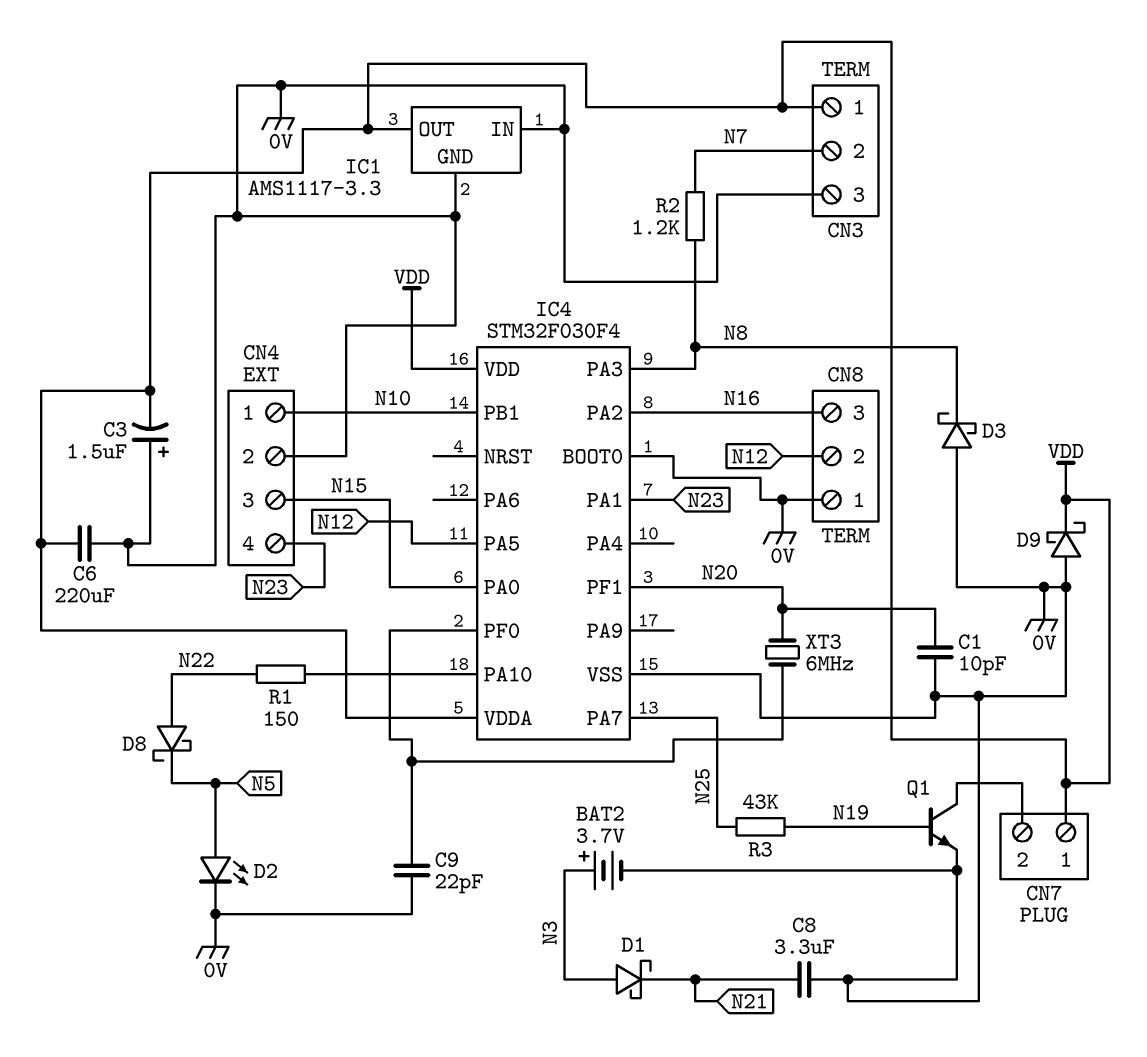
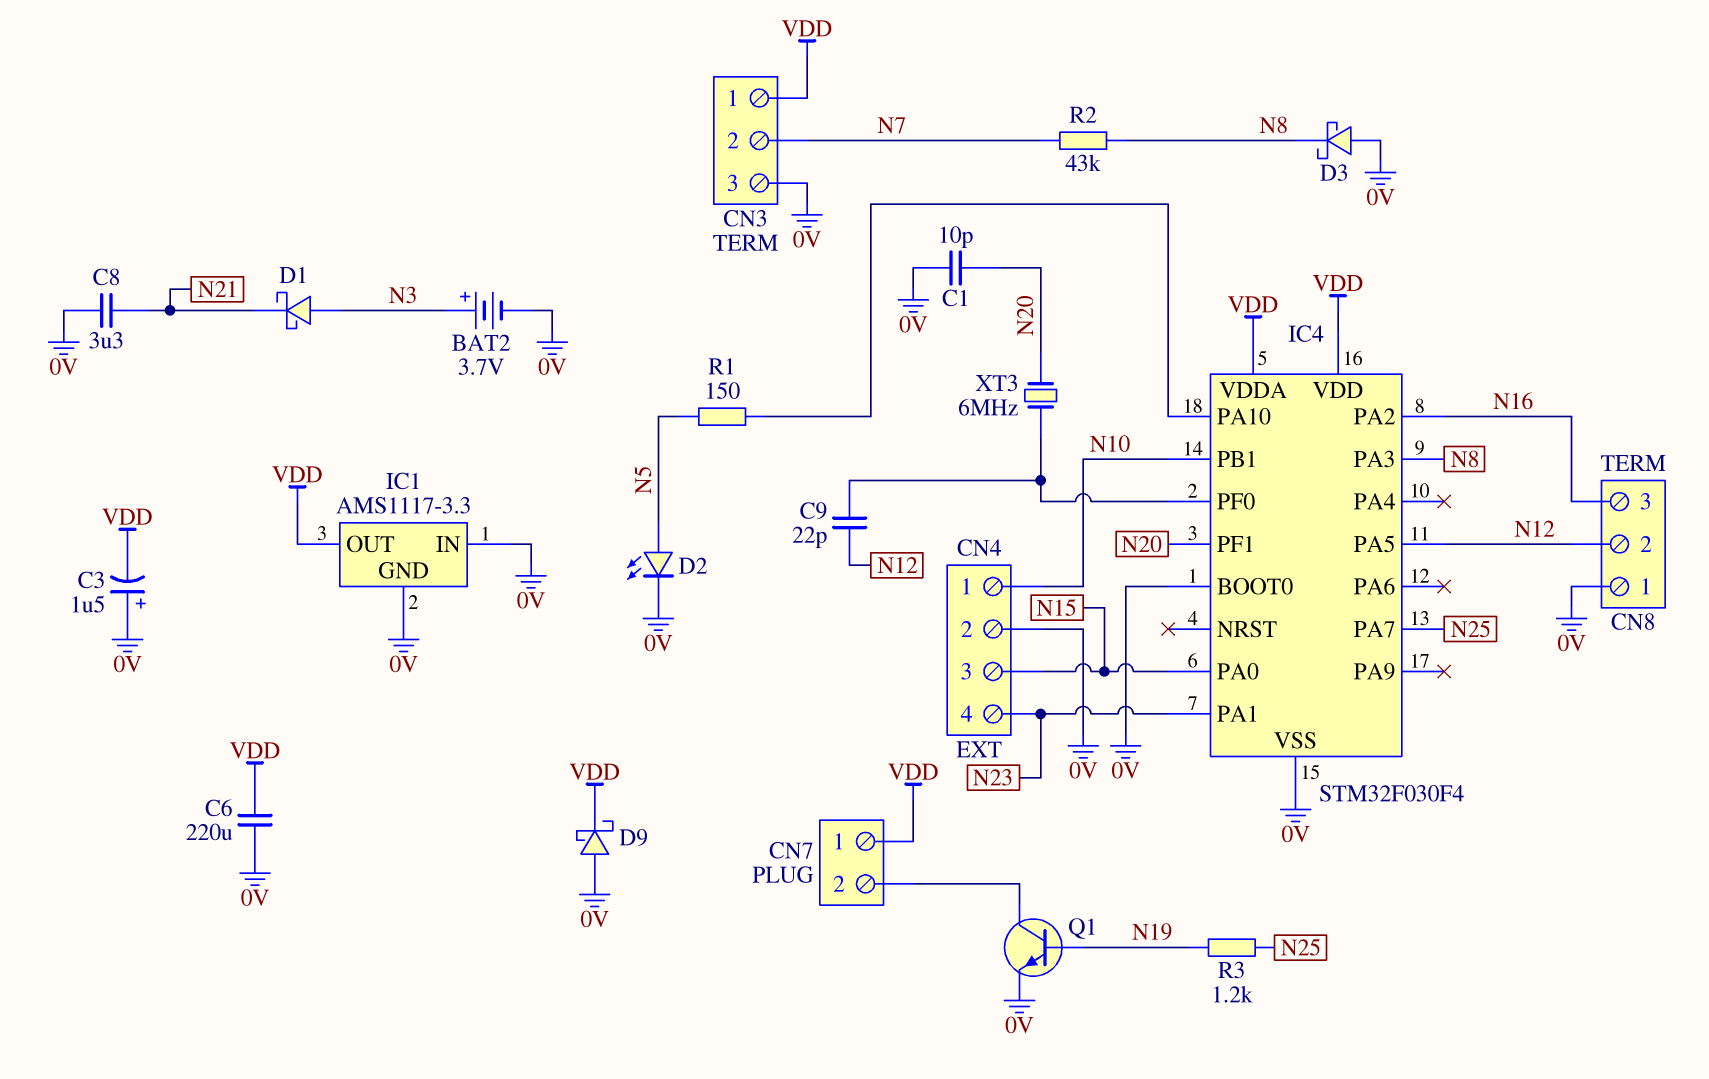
C9: 22pF (0V, IC4/PF0) -> 22pF (IC4/PF0, N12)
D8: schottky (A N22, K N5) -> none
R1: 150 (IC4/PA10, N22) -> 150 (IC4/PA10, N5)
R2: 1.2k (N7, N8) -> 43k (N7, N8)
R3: 43k (N19, N25) -> 1.2k (N19, N25)

